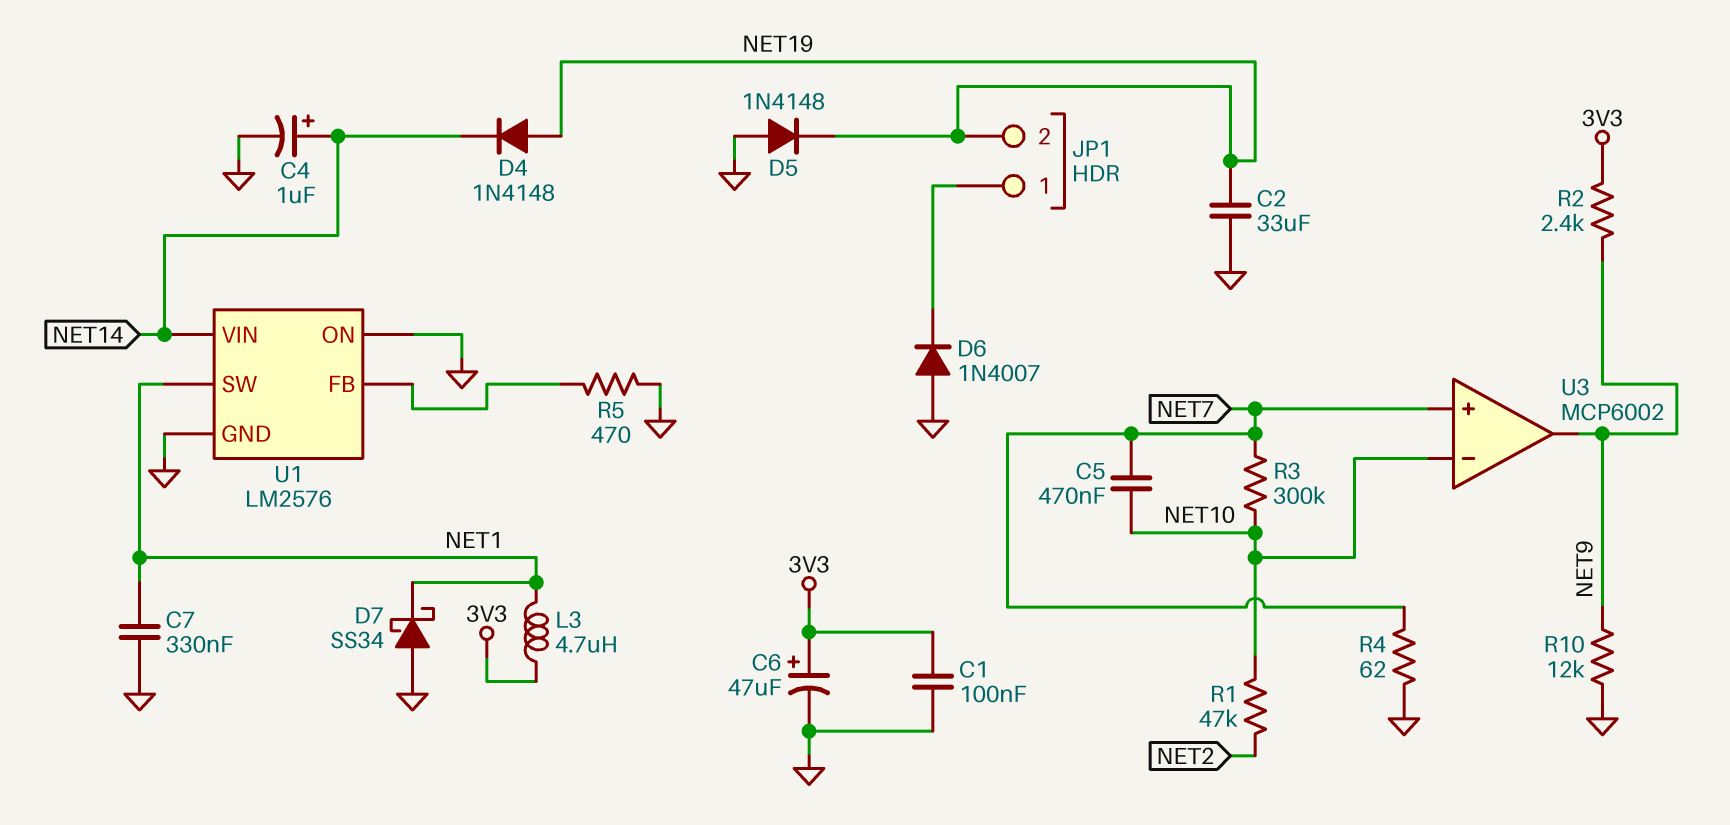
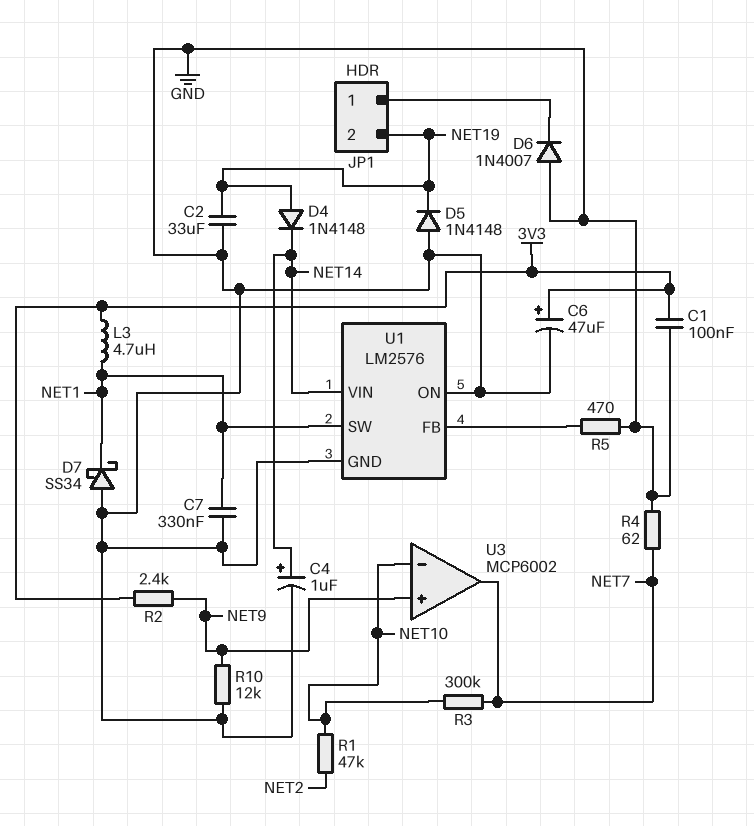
C5: 470nF (NET7, NET10) -> none
U3 pin in+: NET7 -> NET9
U3 pin out: NET9 -> NET7

